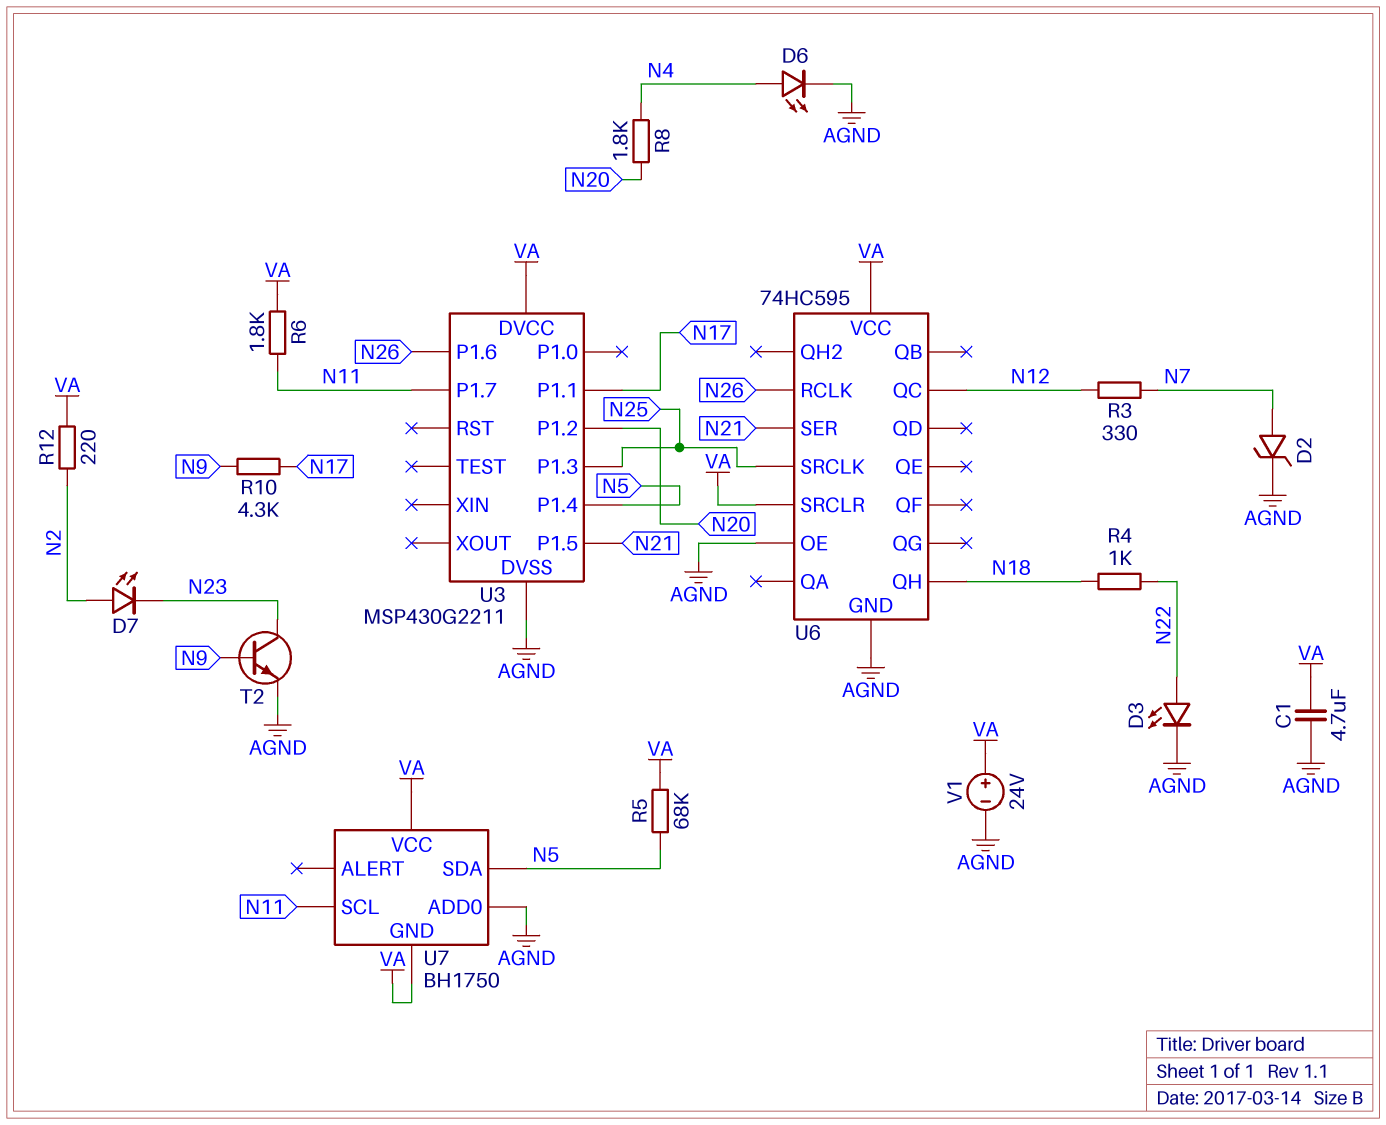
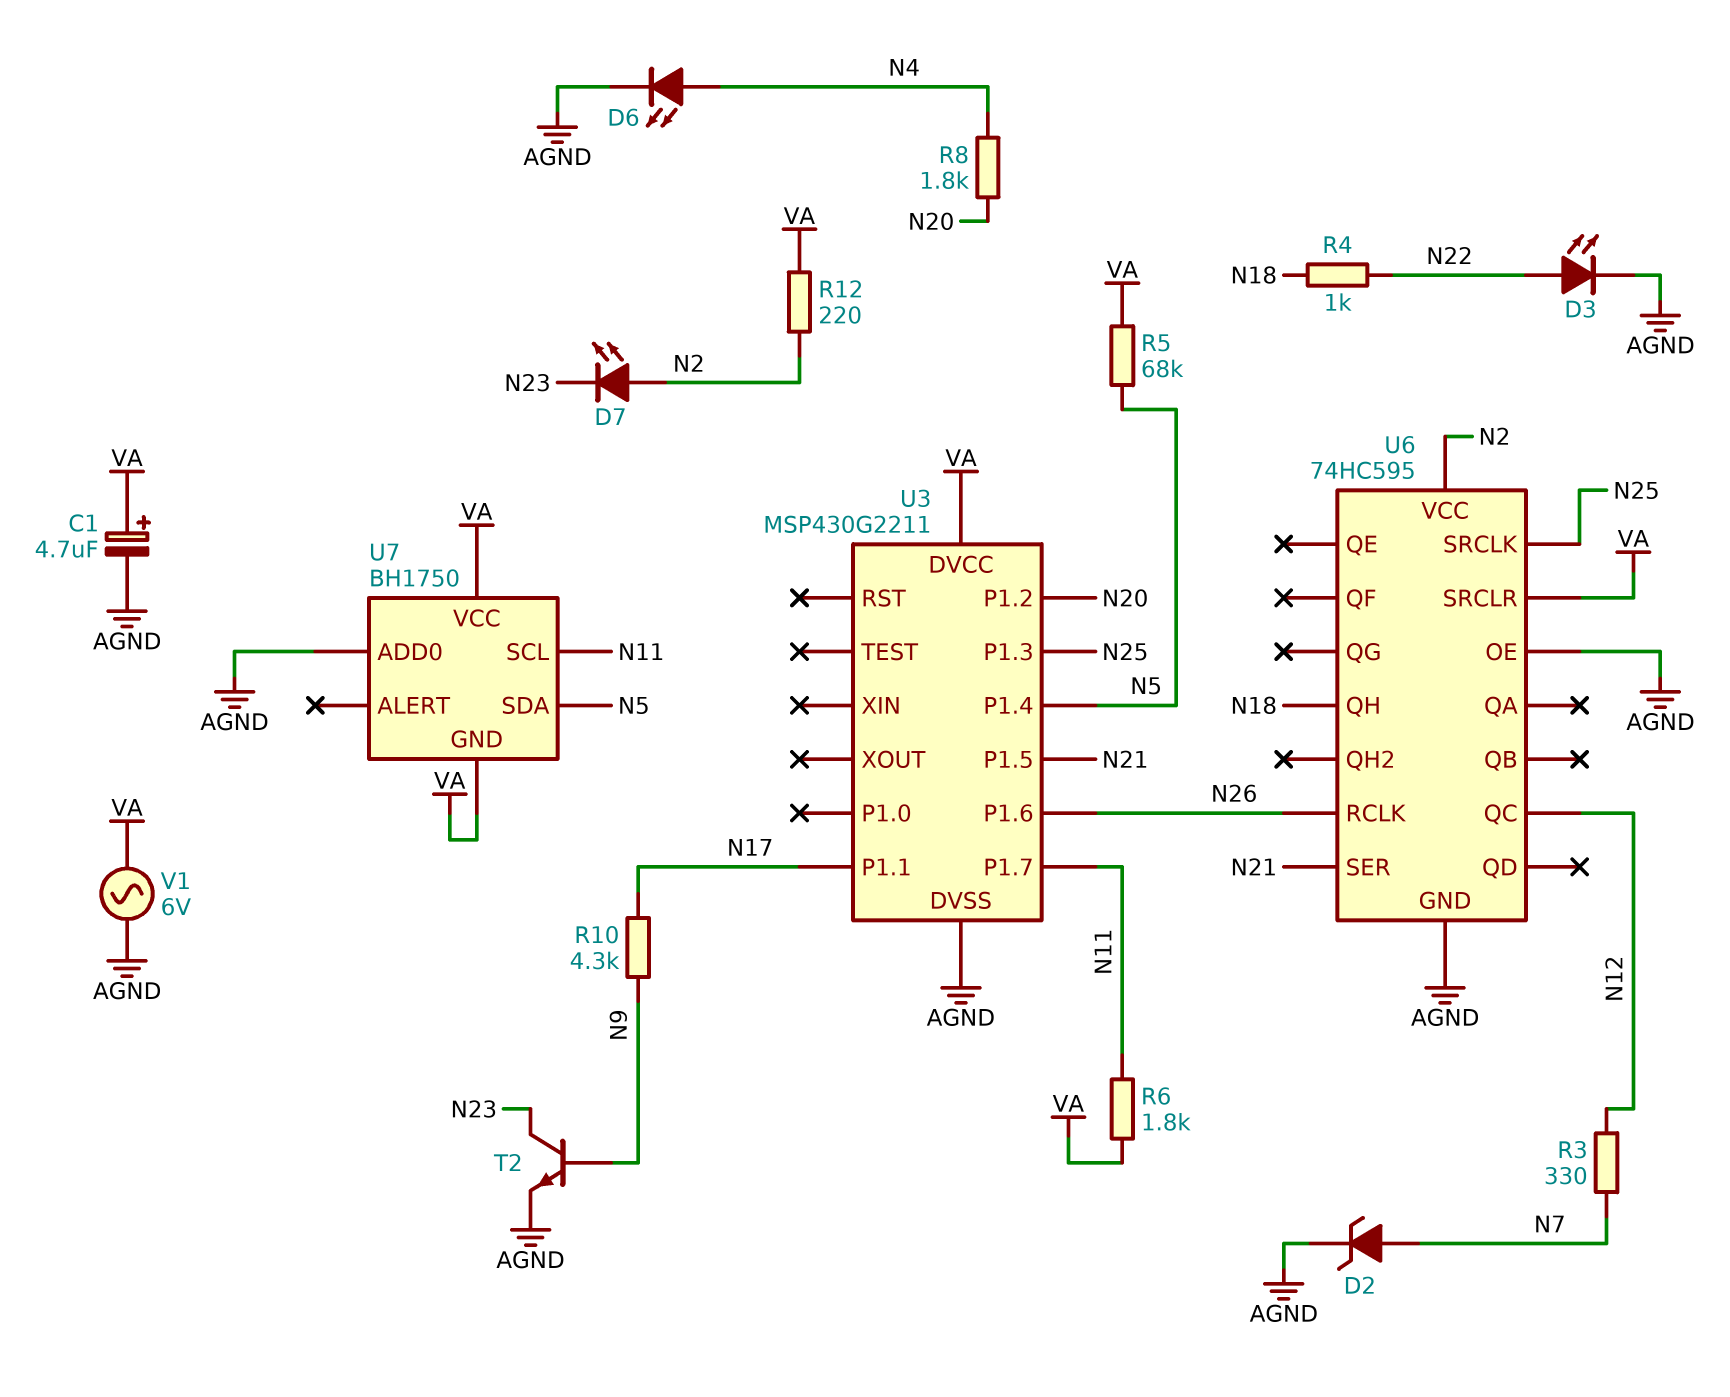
C1: 4.7uF (AGND, VA) -> 4.7uF (plus VA, minus AGND)
U6 pin VCC: VA -> N2
V1: 24V (plus VA, minus AGND) -> AC 6V (AGND, VA)

